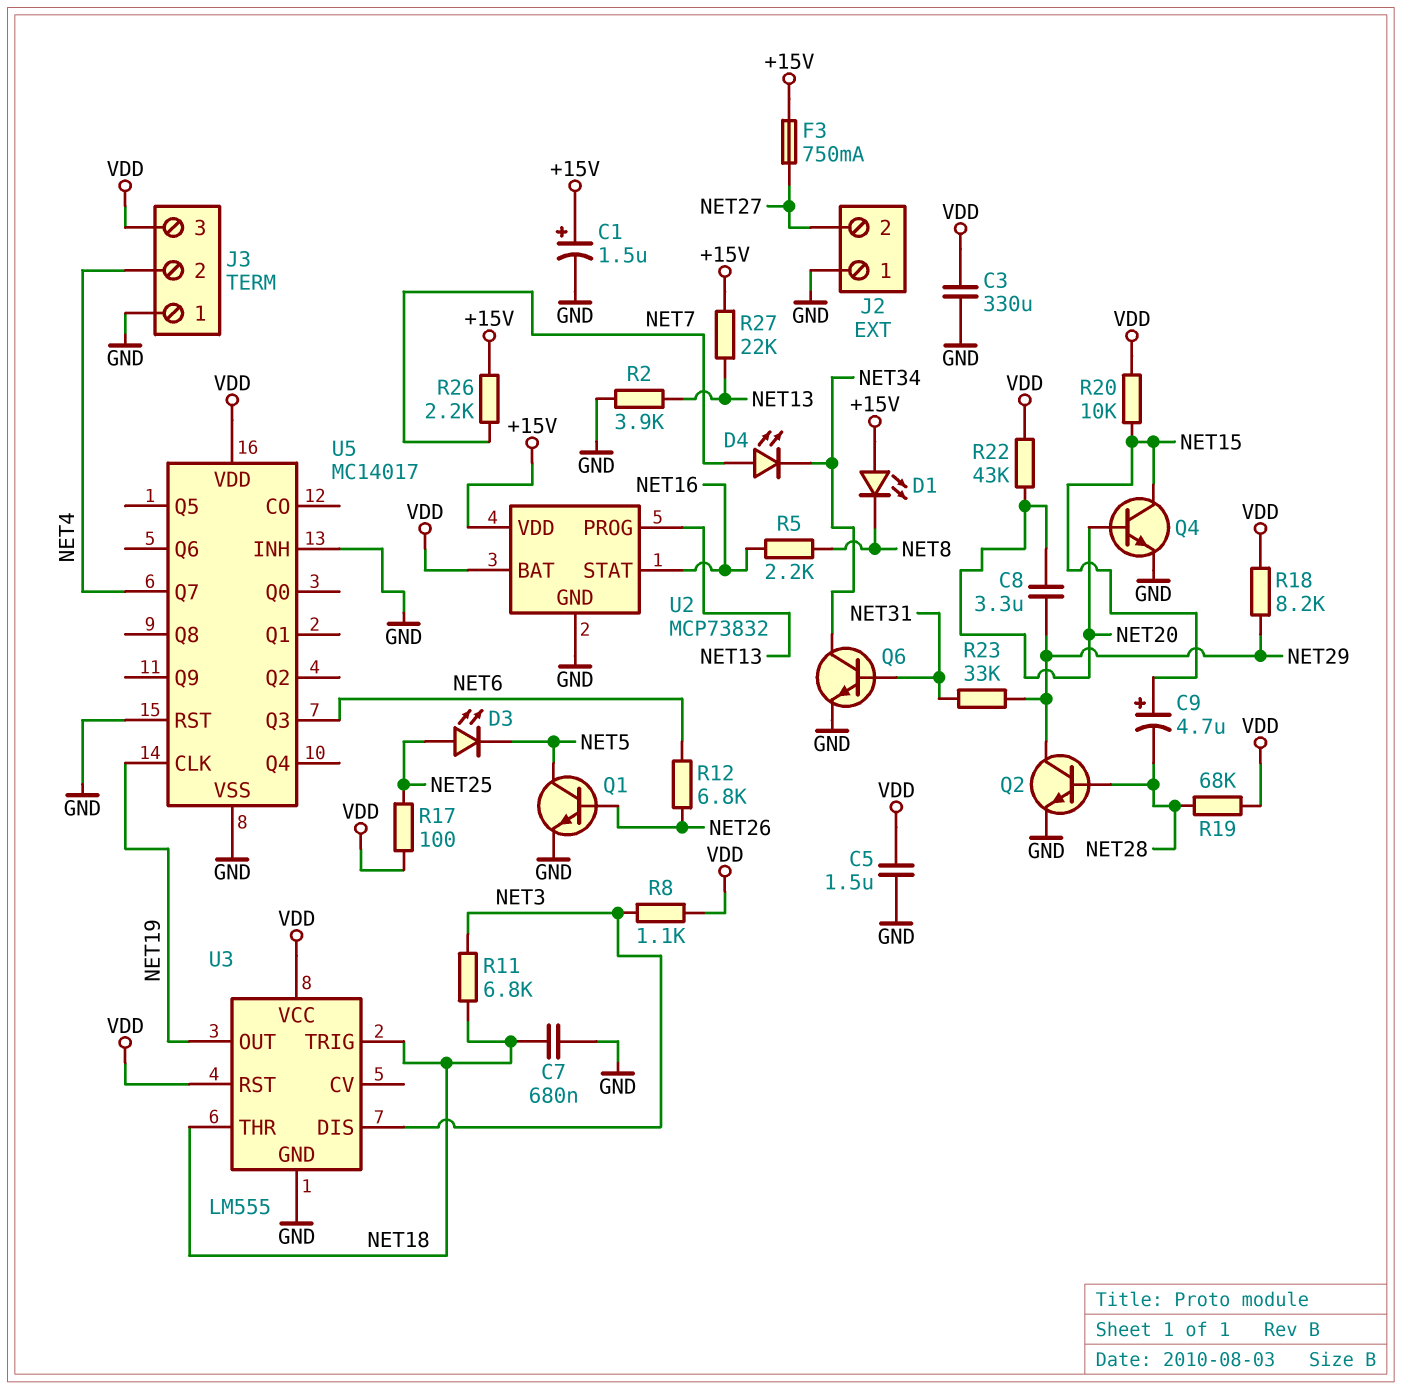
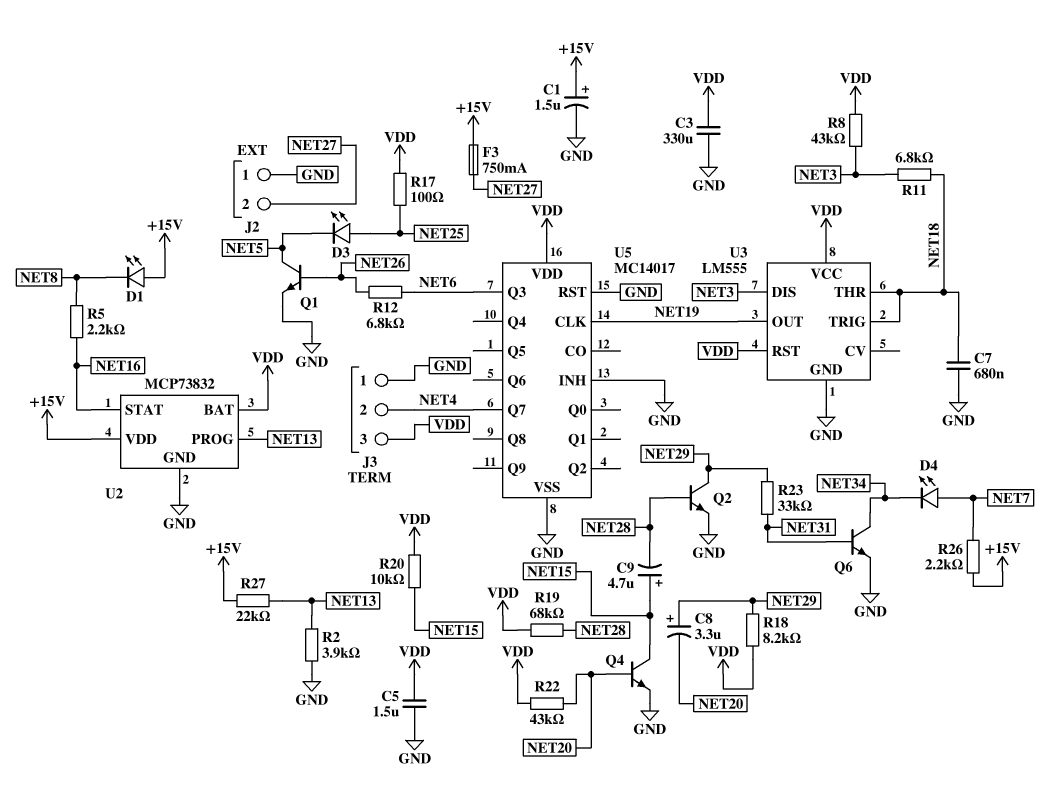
C8: 3.3uF (NET20, NET29) -> 3.3uF (plus NET29, minus NET20)
R8: 1.1k (NET3, VDD) -> 43k (NET3, VDD)

